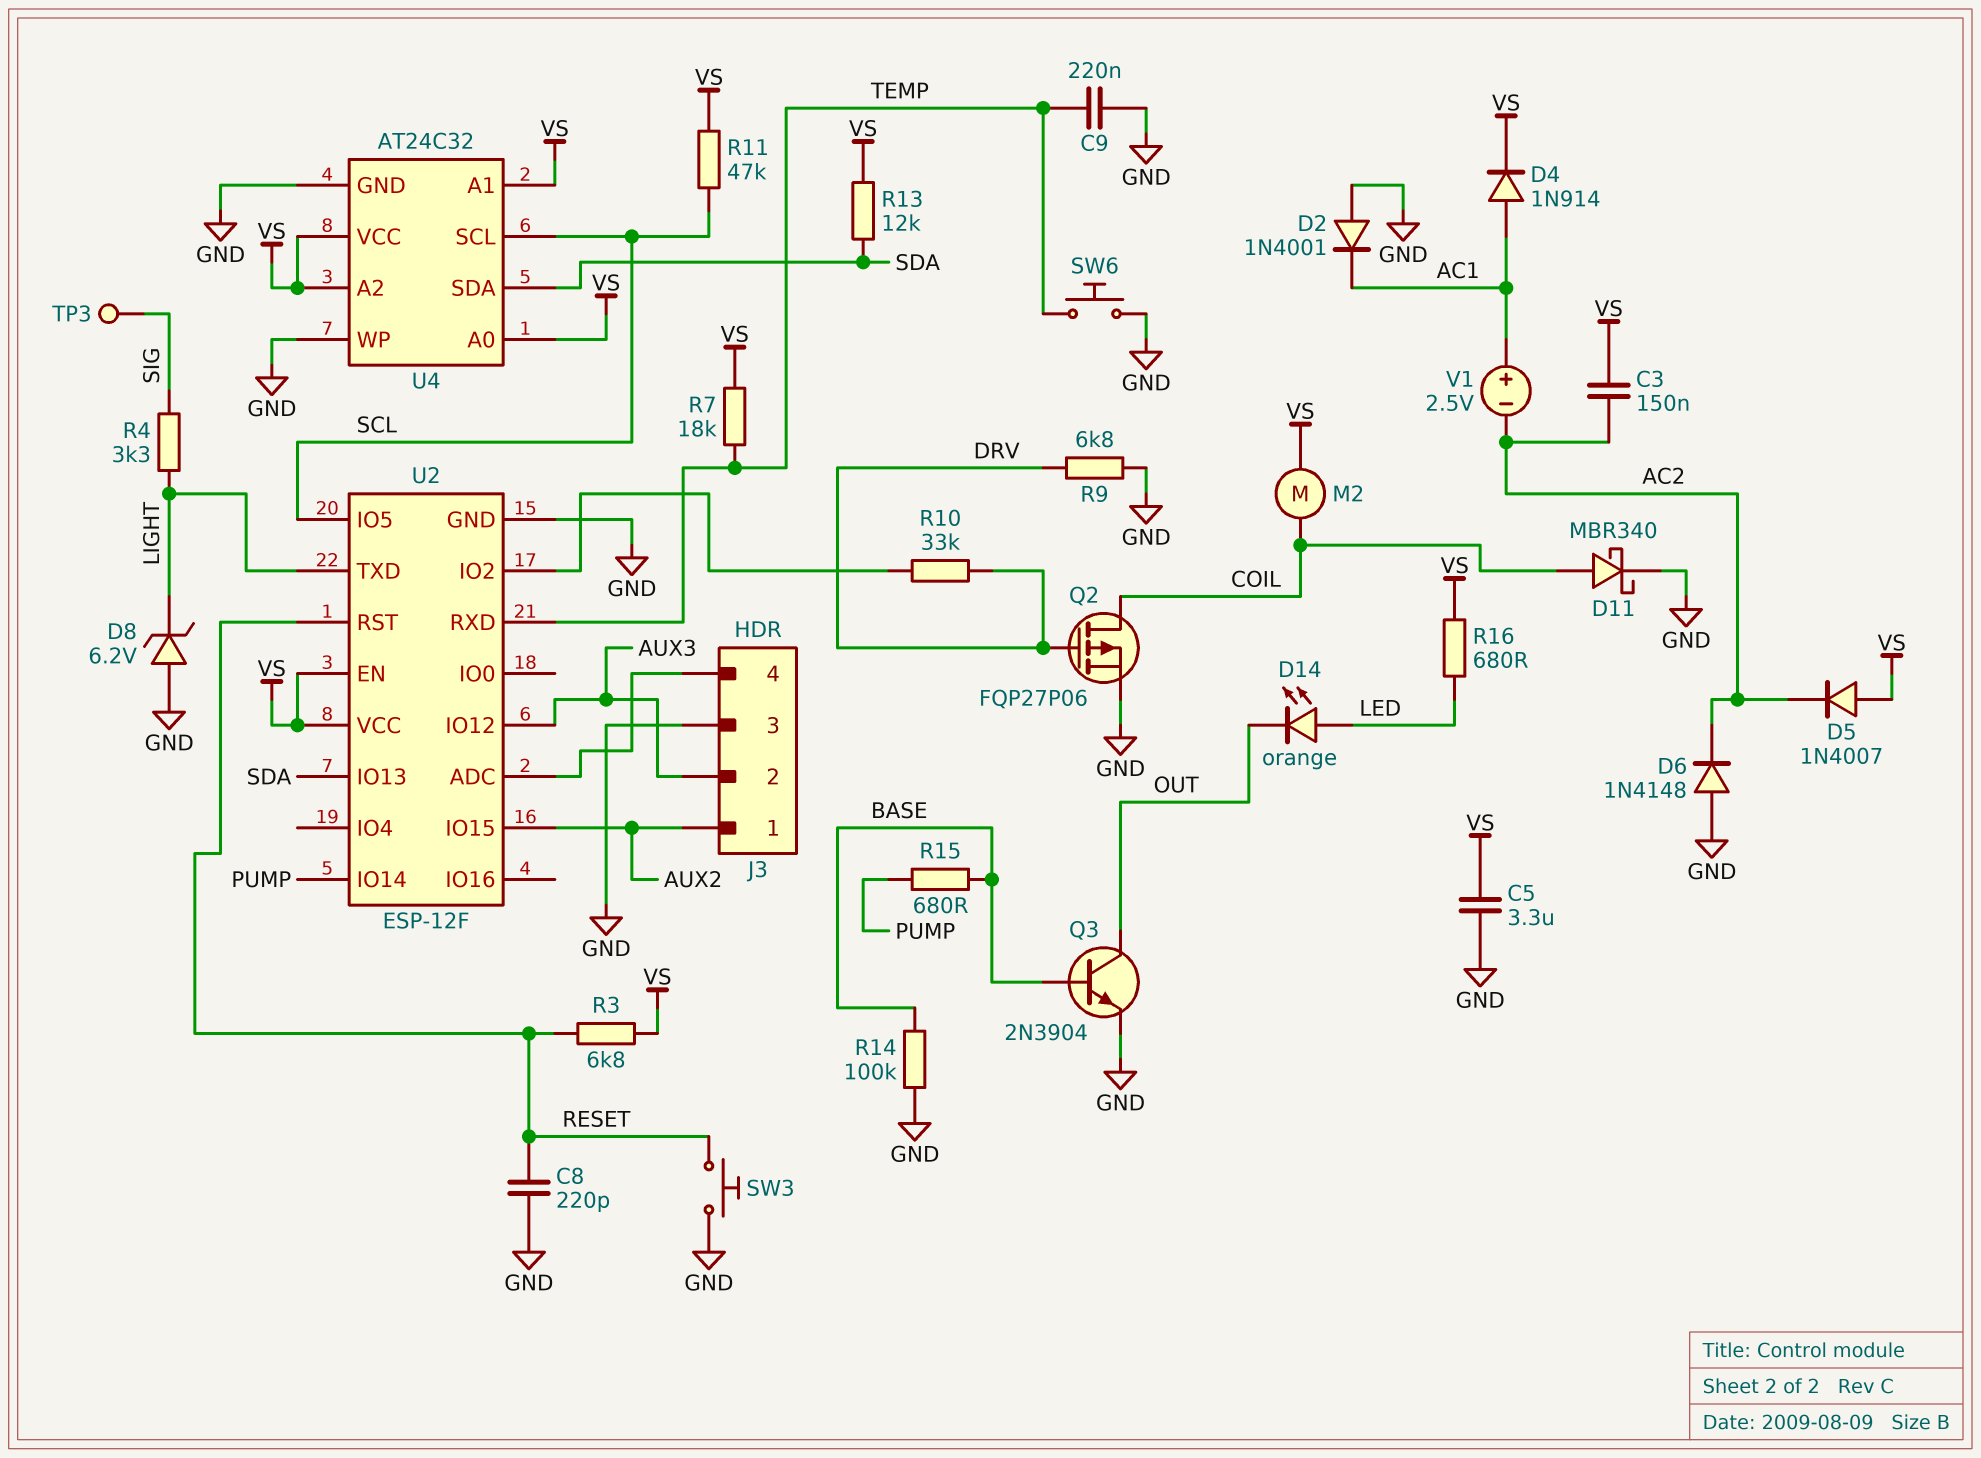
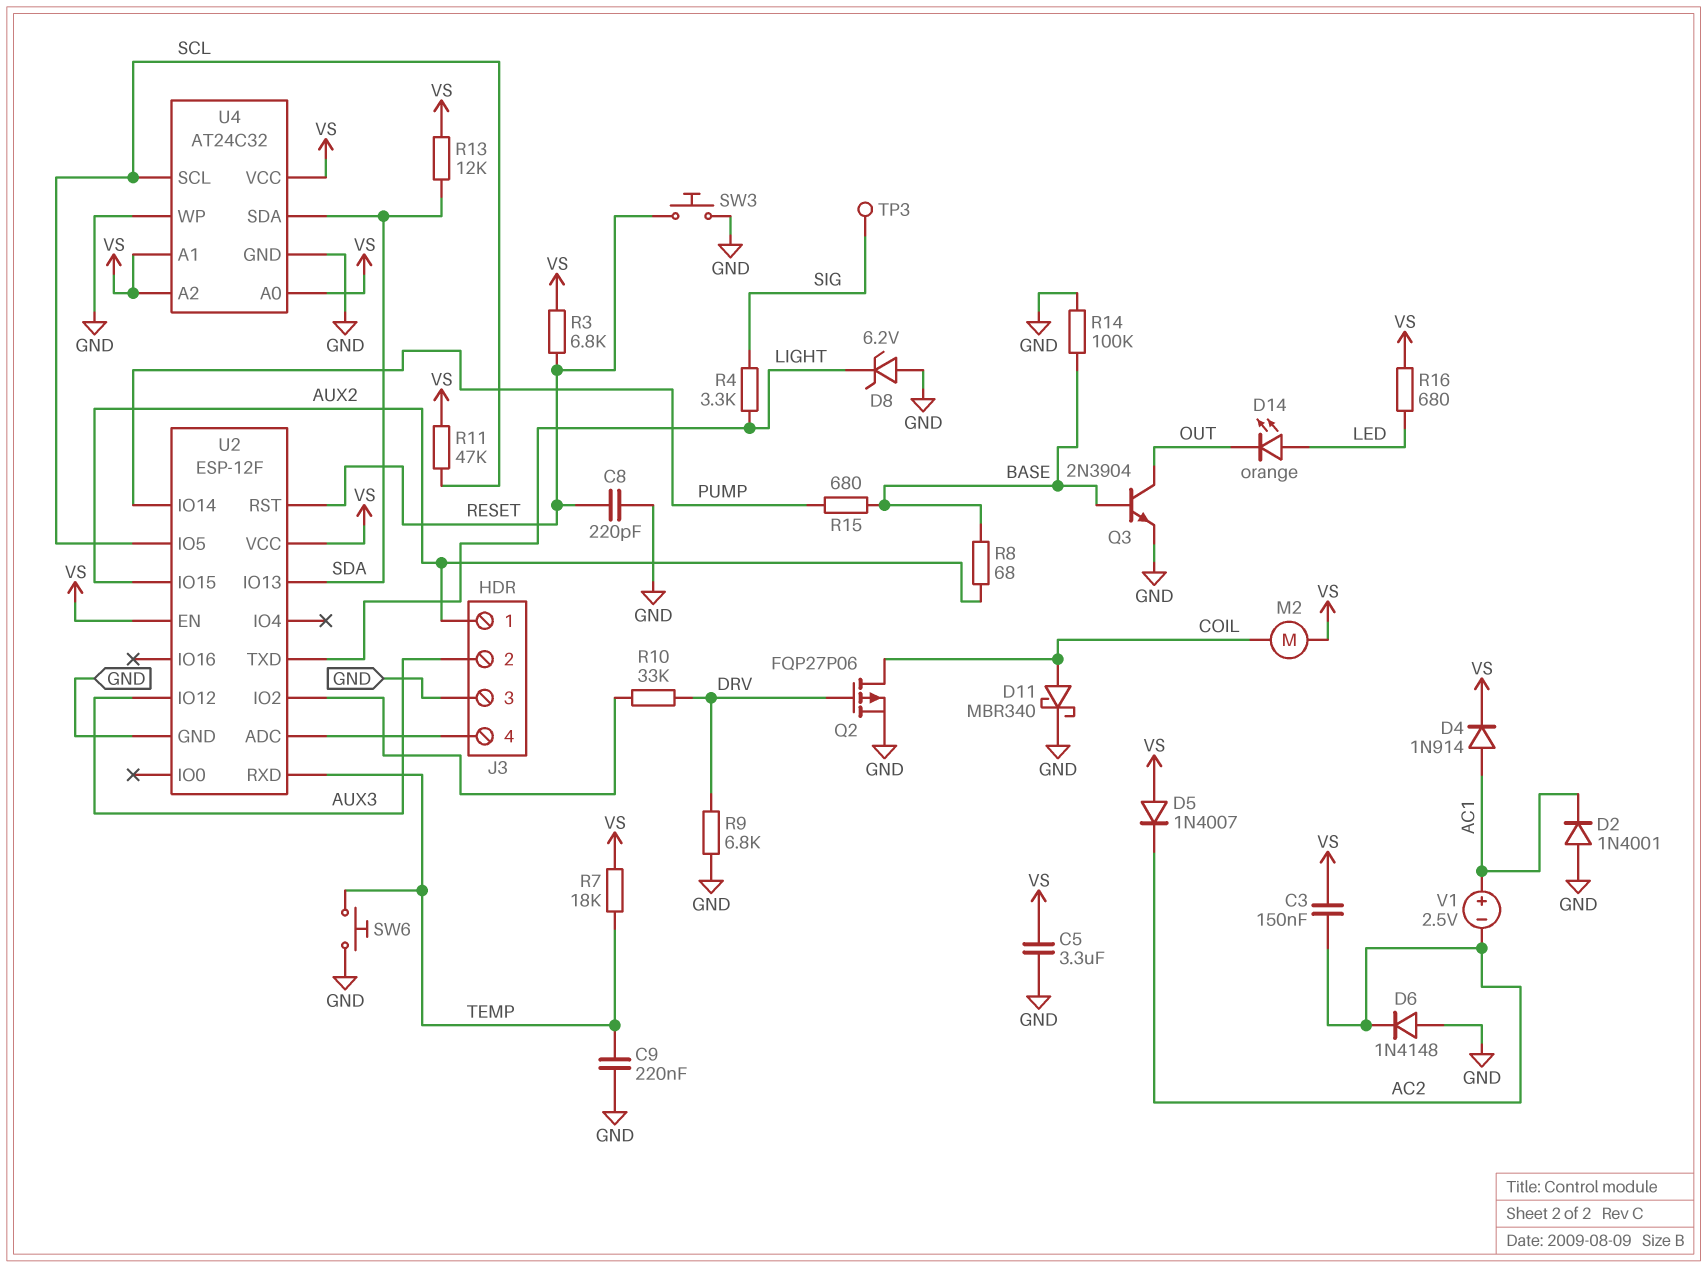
R8: none -> 68 (AUX2, BASE)

